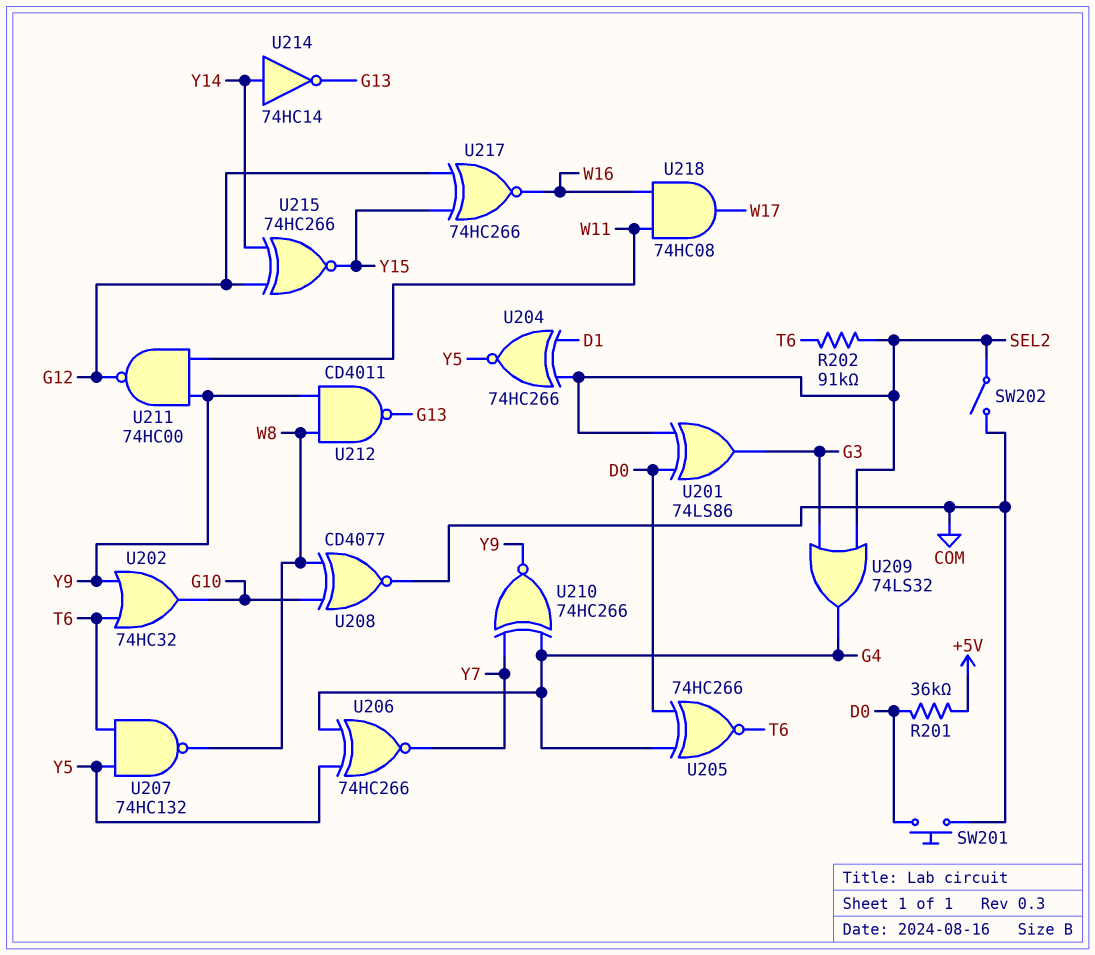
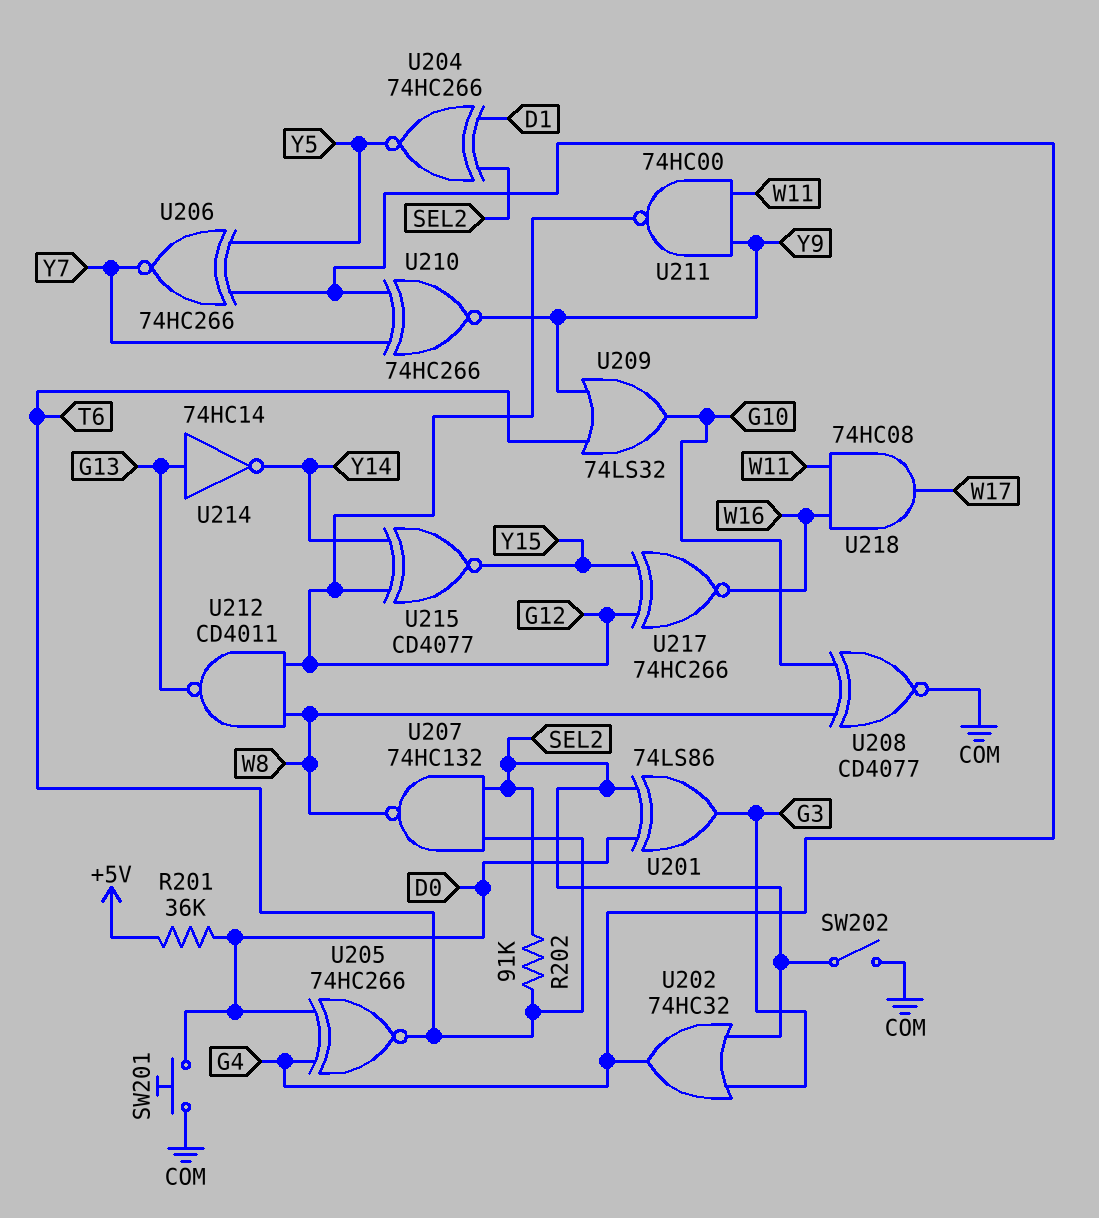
U202: OR 74HC32 (in T6, in Y9, out G10) -> OR 74HC32 (in G3, in SEL2, out G4)
U207: NAND 74HC132 (in T6, in Y5, out W8) -> NAND 74HC132 (in SEL2, in T6, out W8)
U209: OR 74LS32 (in G3, in SEL2, out G4) -> OR 74LS32 (in T6, in Y9, out G10)
U212: NAND CD4011 (in W8, in Y9, out G13) -> NAND CD4011 (in G12, in W8, out G13)
U214: NOT 74HC14 (in Y14, out G13) -> NOT 74HC14 (in G13, out Y14)
U215: XNOR 74HC266 (in G12, in Y14, out Y15) -> XNOR CD4077 (in G12, in Y14, out Y15)

